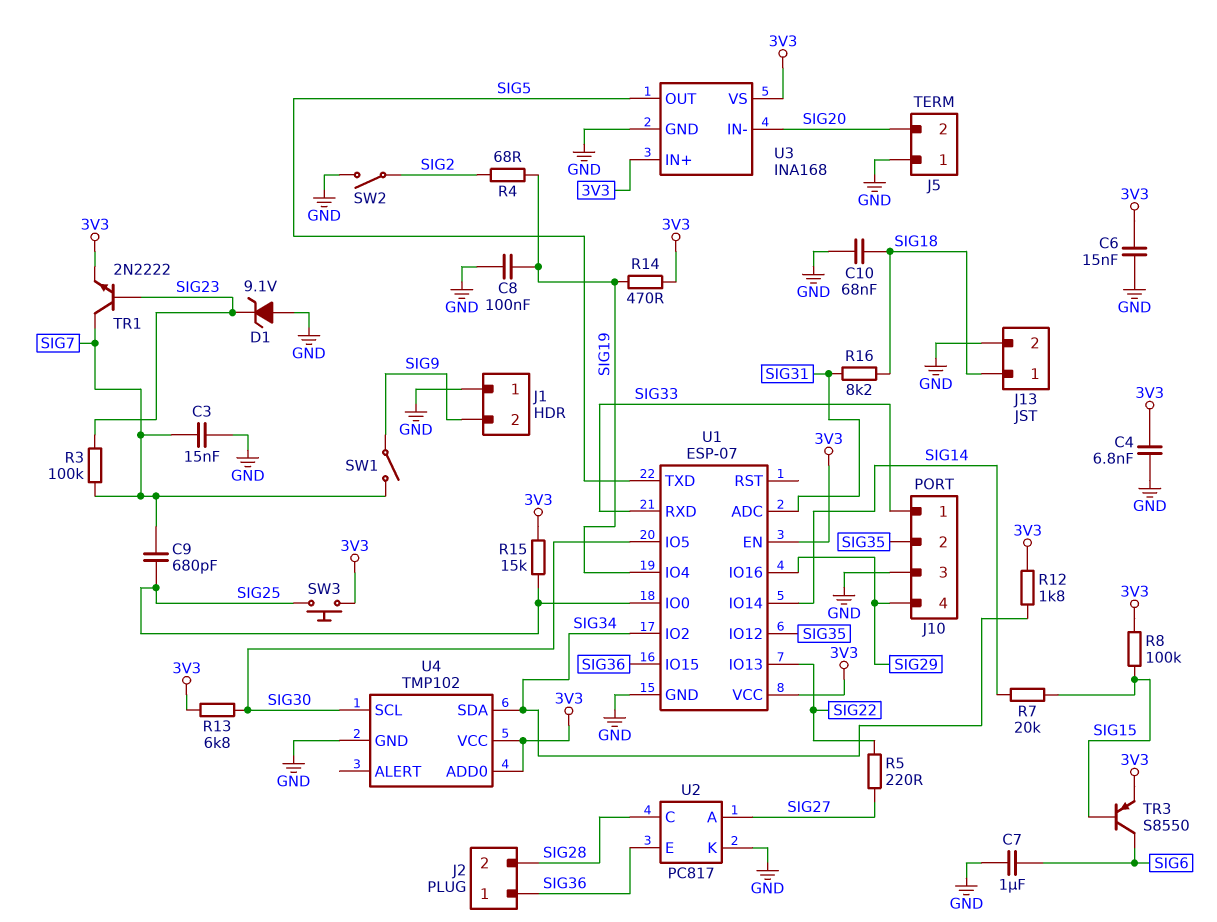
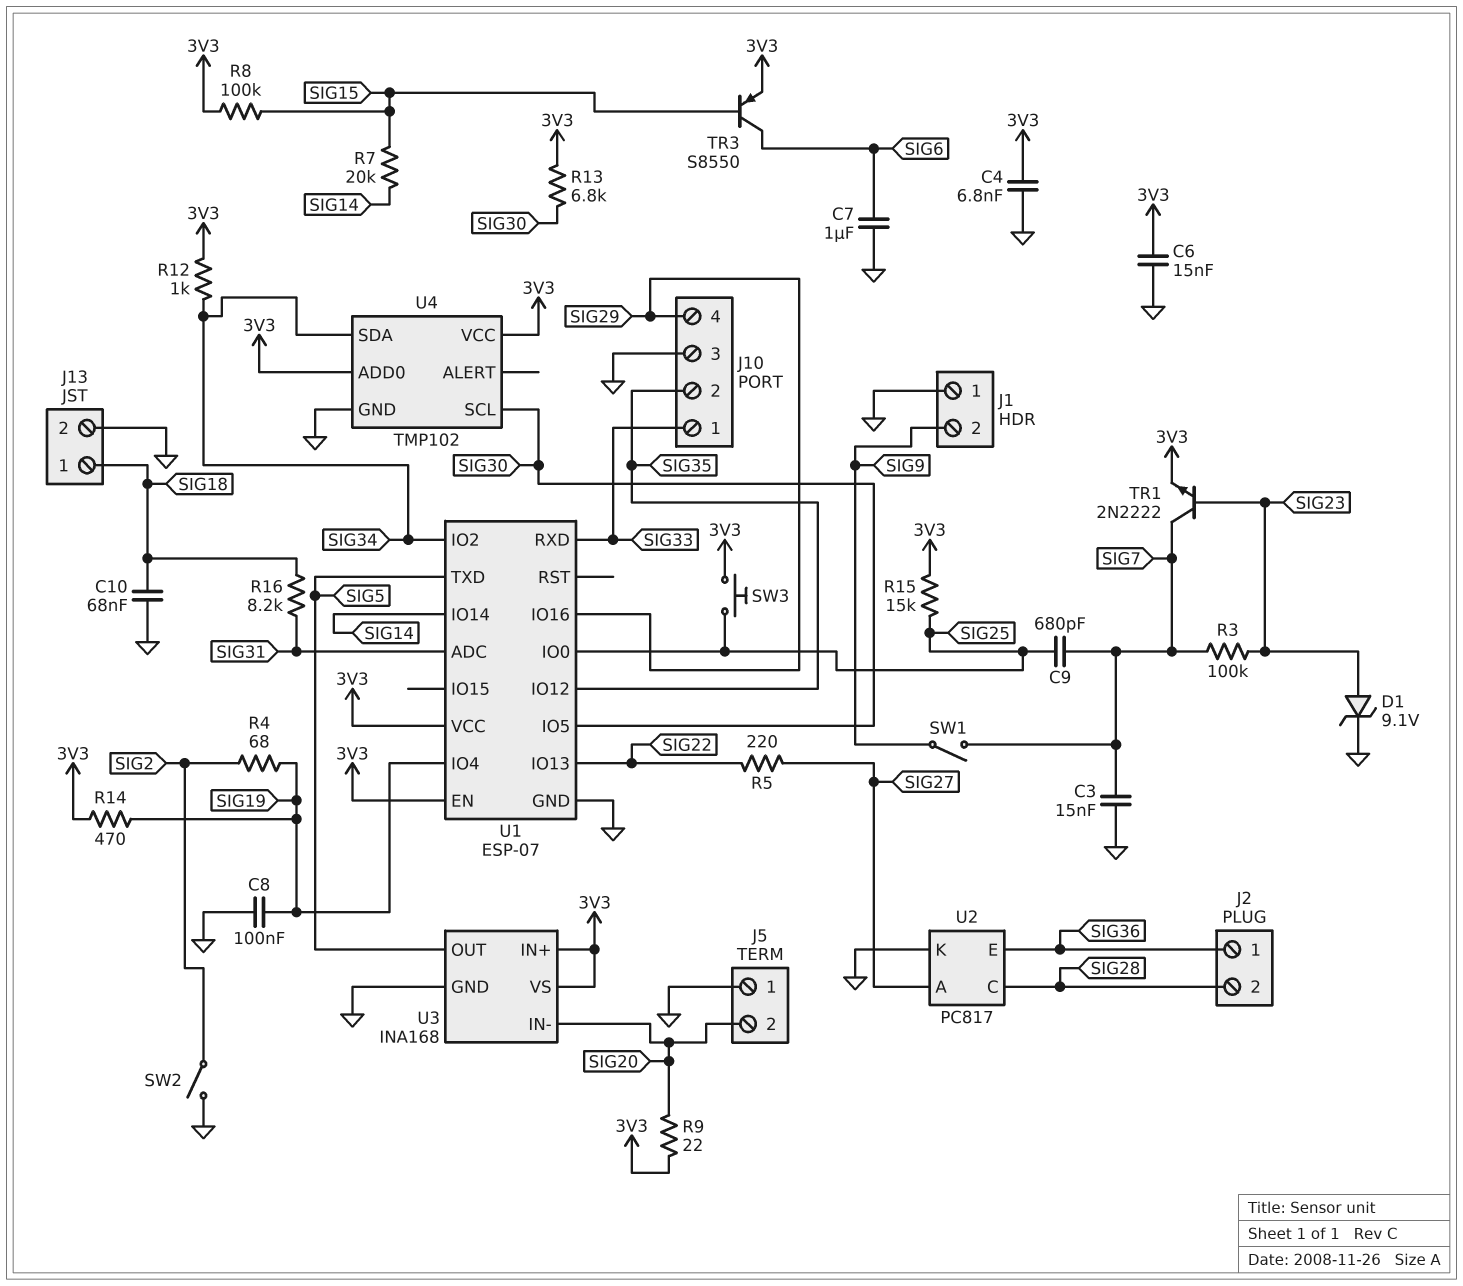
D1: zener 9.1V (A GND, K SIG23) -> zener 9.1V (A SIG23, K GND)
R9: none -> 22 (3V3, SIG20)
R12: 1.8k (3V3, SIG34) -> 1k (3V3, SIG34)
U1 pin IO15: SIG36 -> none

